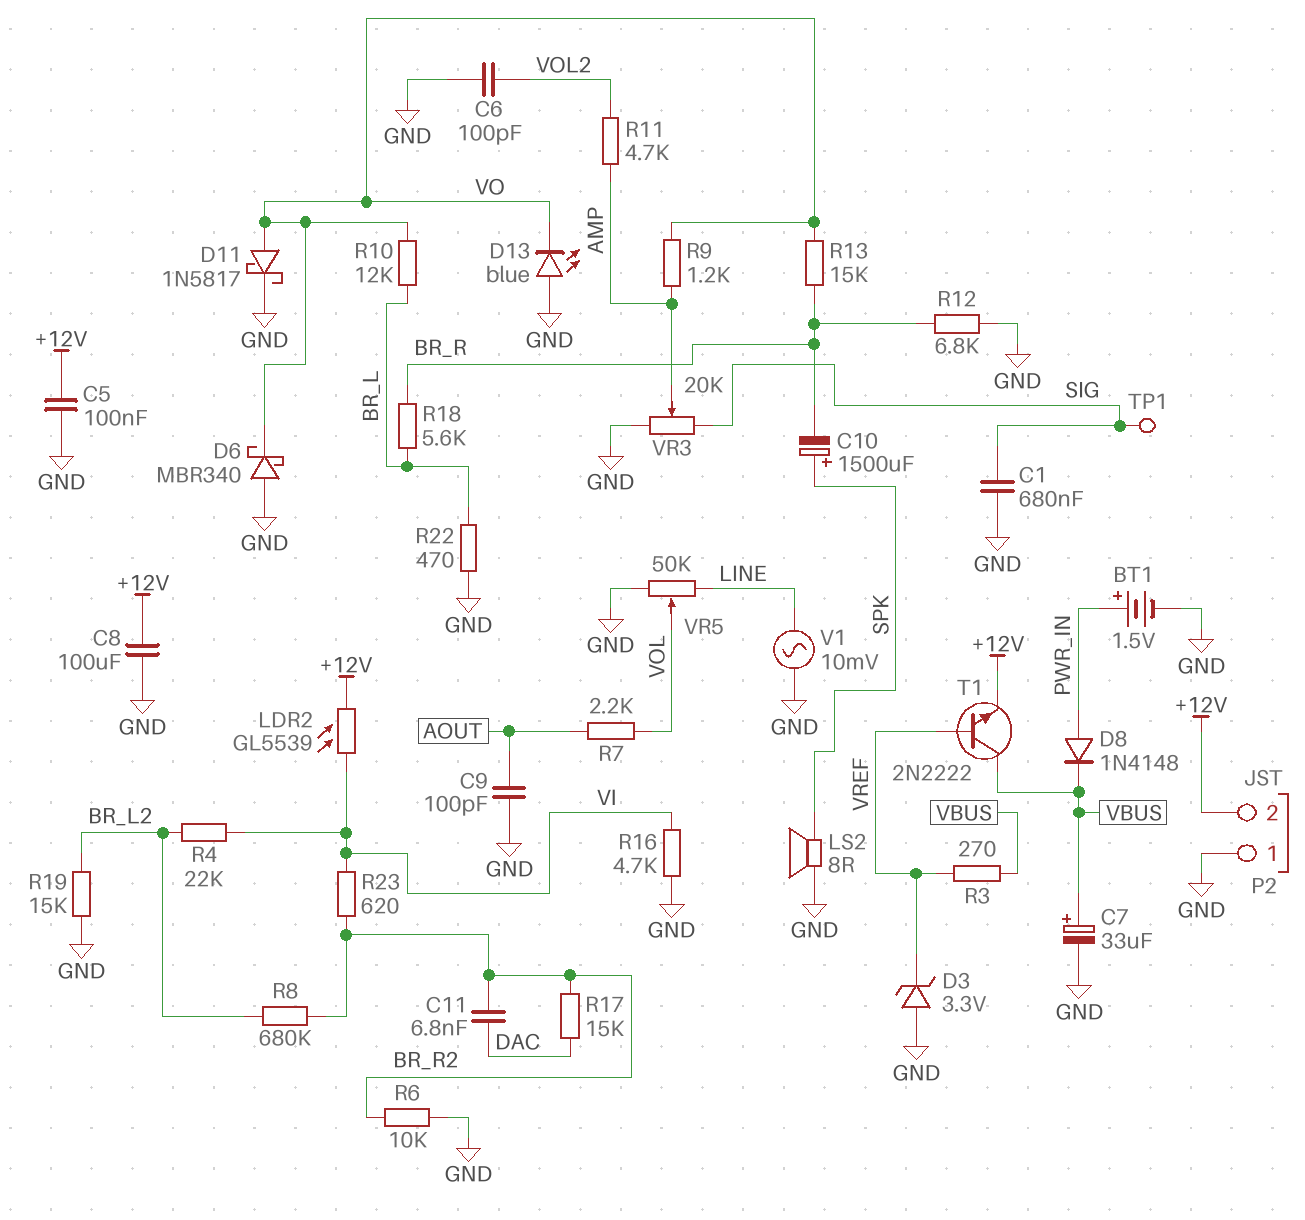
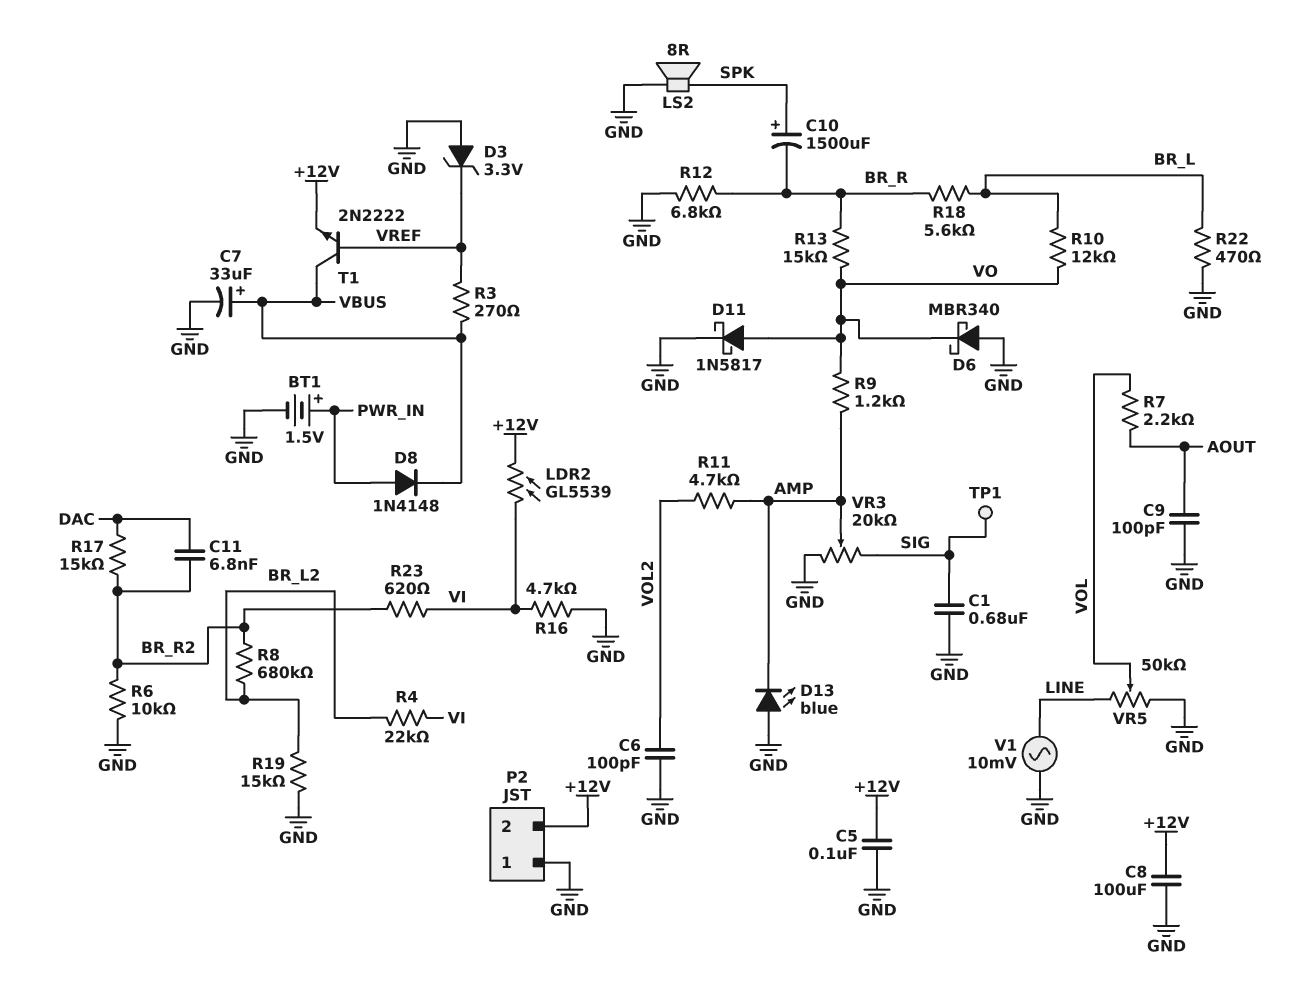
D13: LED blue (A GND, K VO) -> LED blue (A GND, K AMP)

